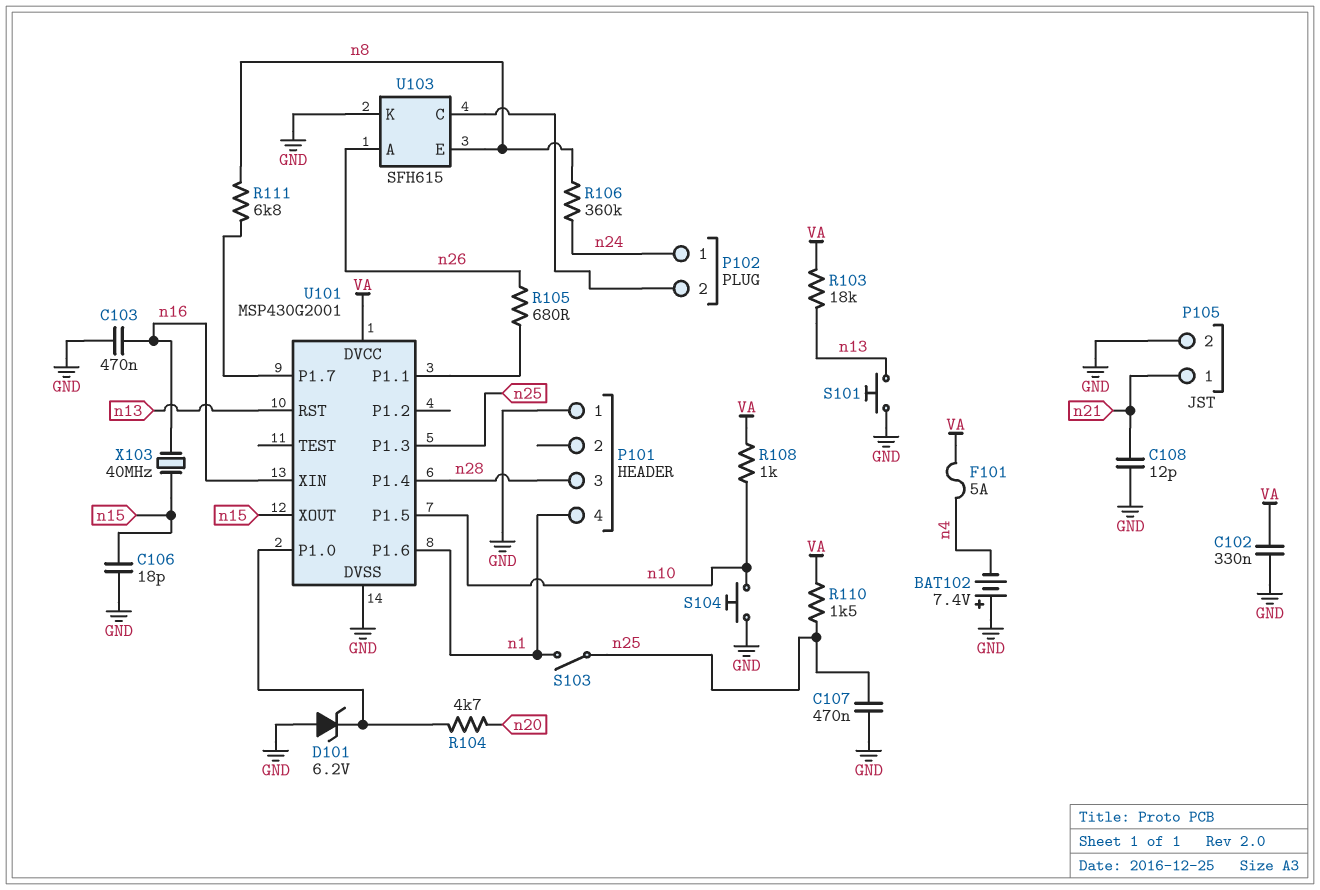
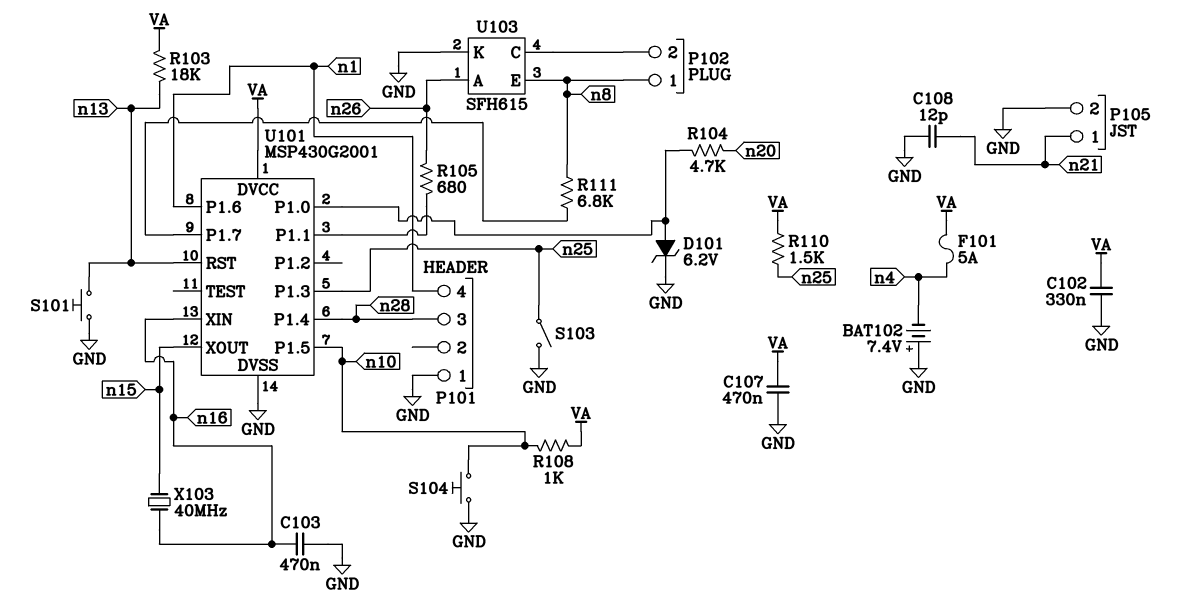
C106: 18pF (GND, n15) -> none
C107: 470nF (GND, n25) -> 470nF (GND, VA)
D101: zener 6.2V (A GND, K U101/P1.0) -> zener 6.2V (A U101/P1.0, K GND)
P102 pin 1: n24 -> n8
R106: 360k (n8, n24) -> none
S103: switch (n1, n25) -> switch (GND, n25)

